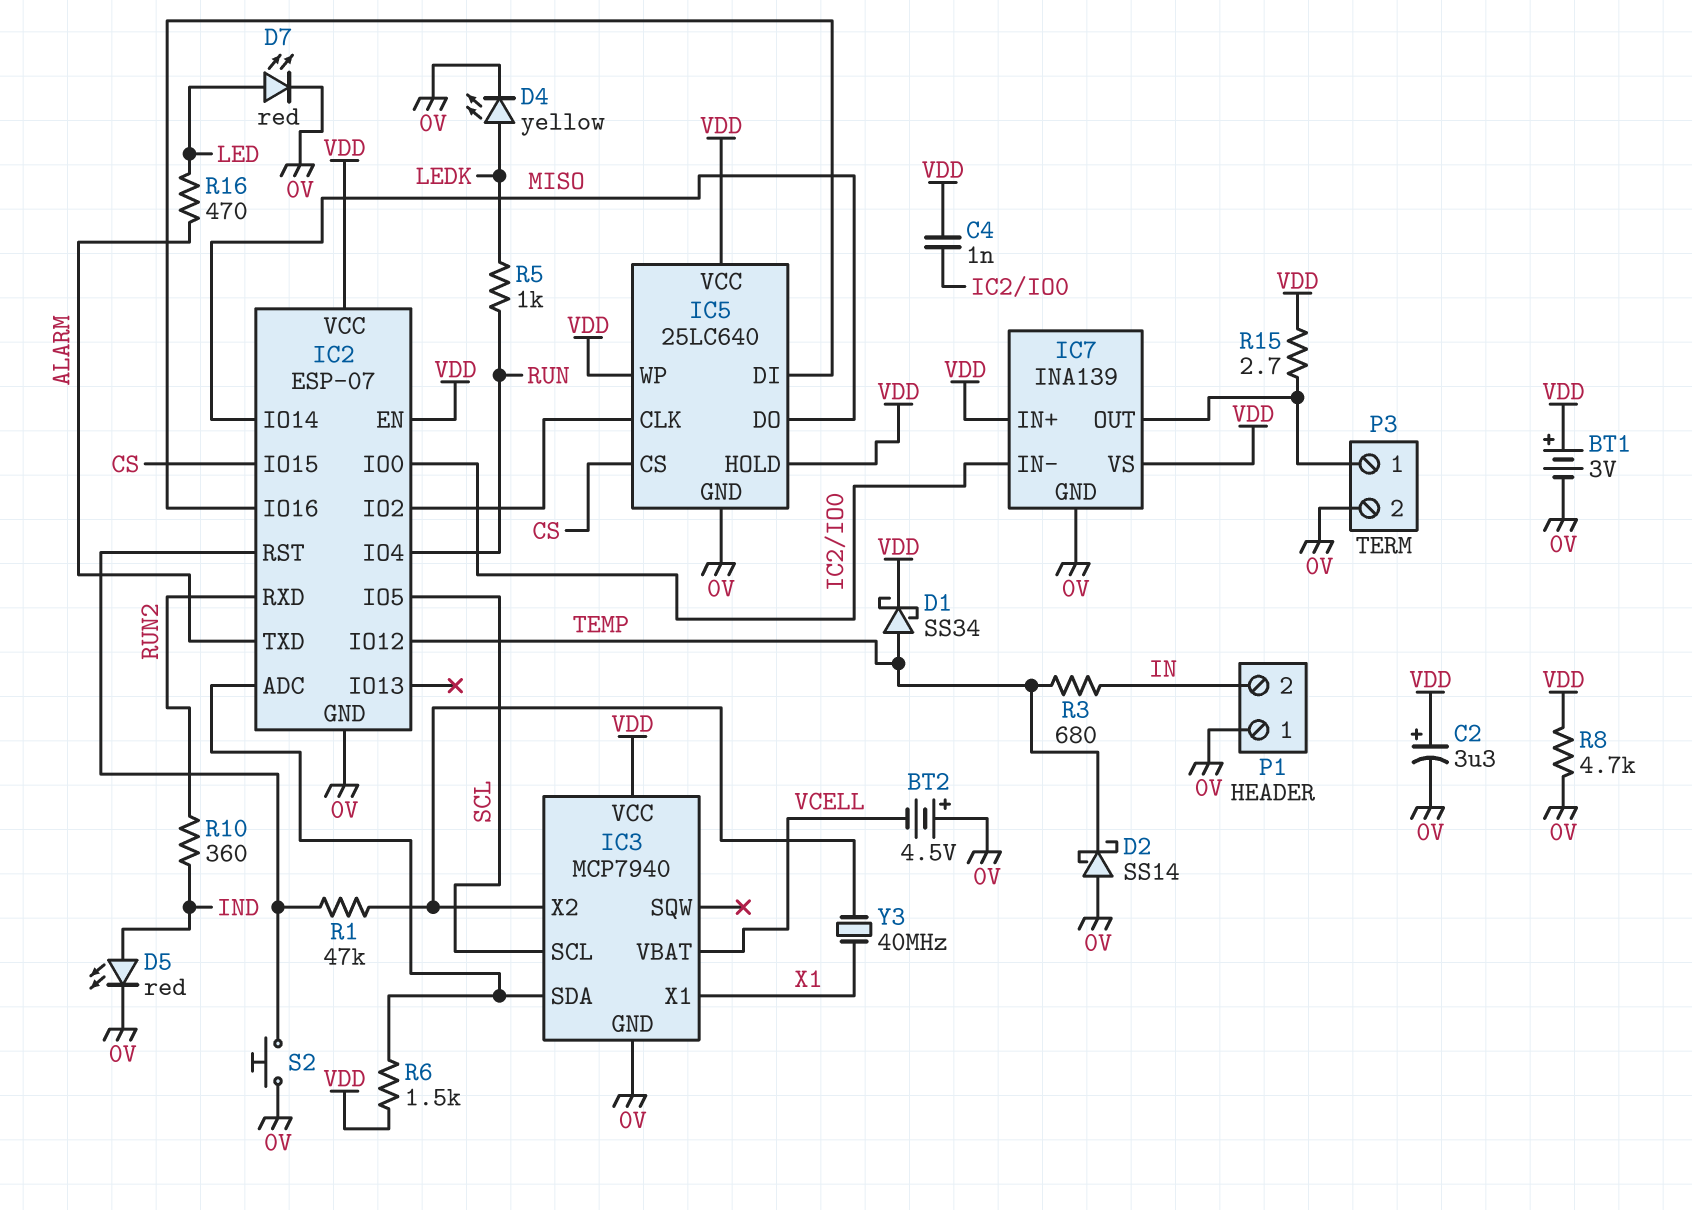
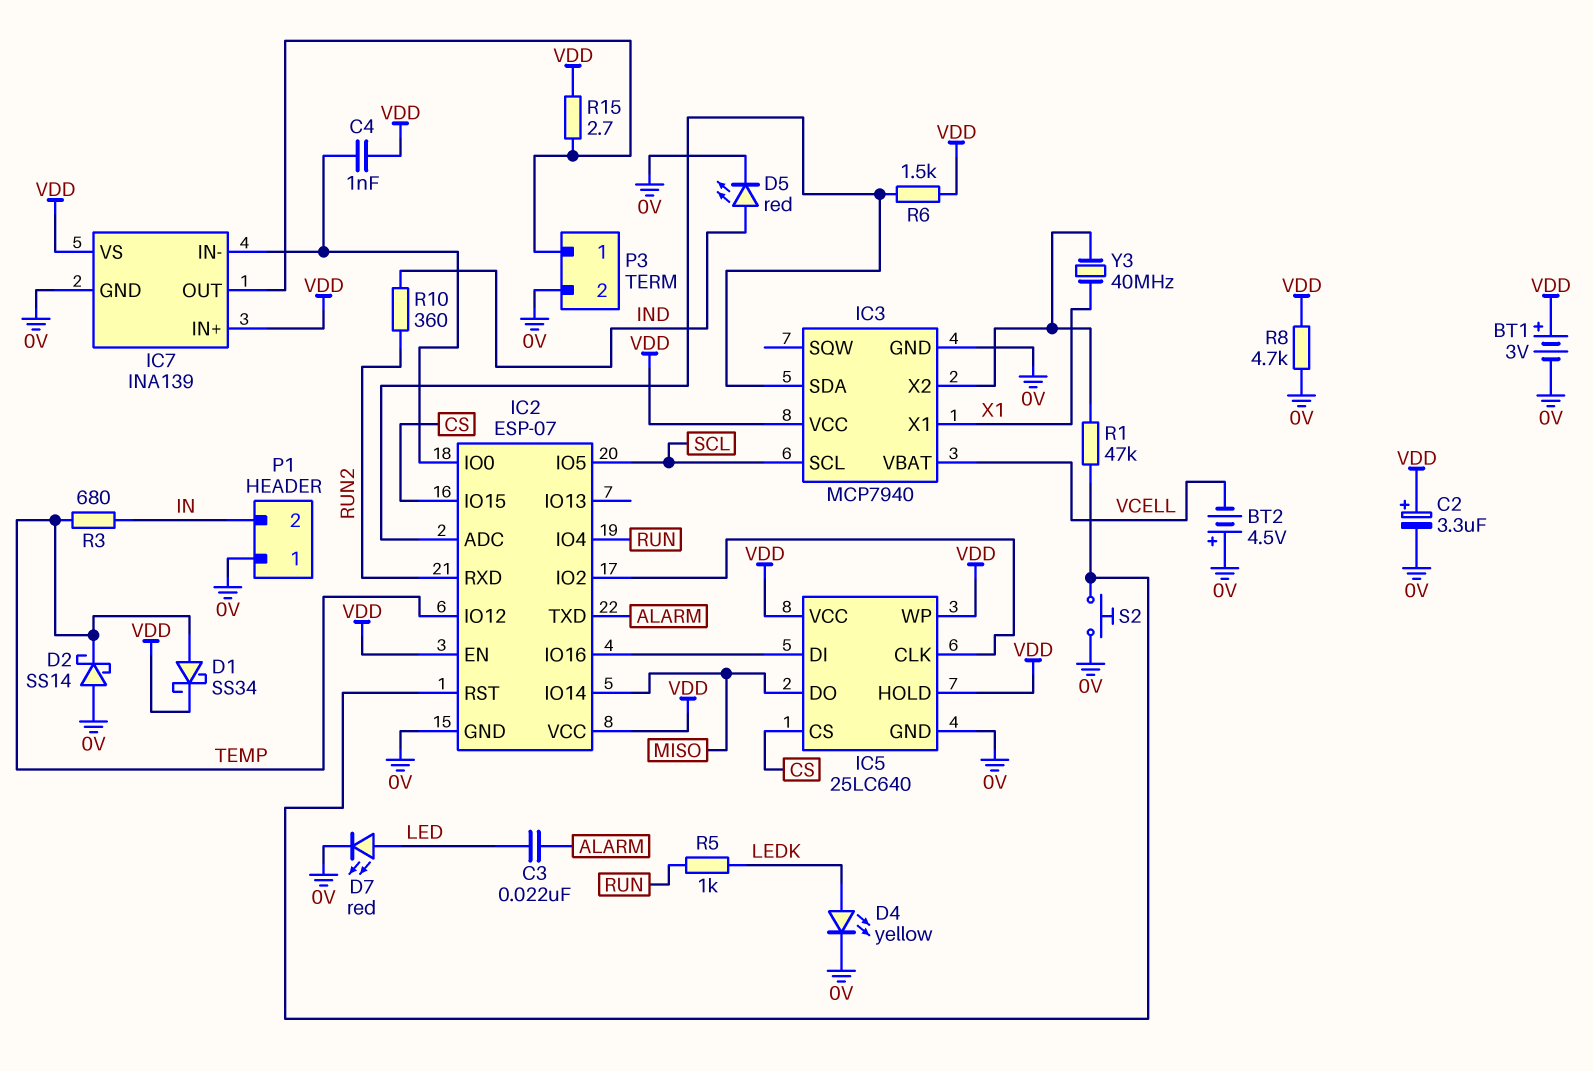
C3: none -> 22nF (ALARM, LED)
R16: 470 (ALARM, LED) -> none

